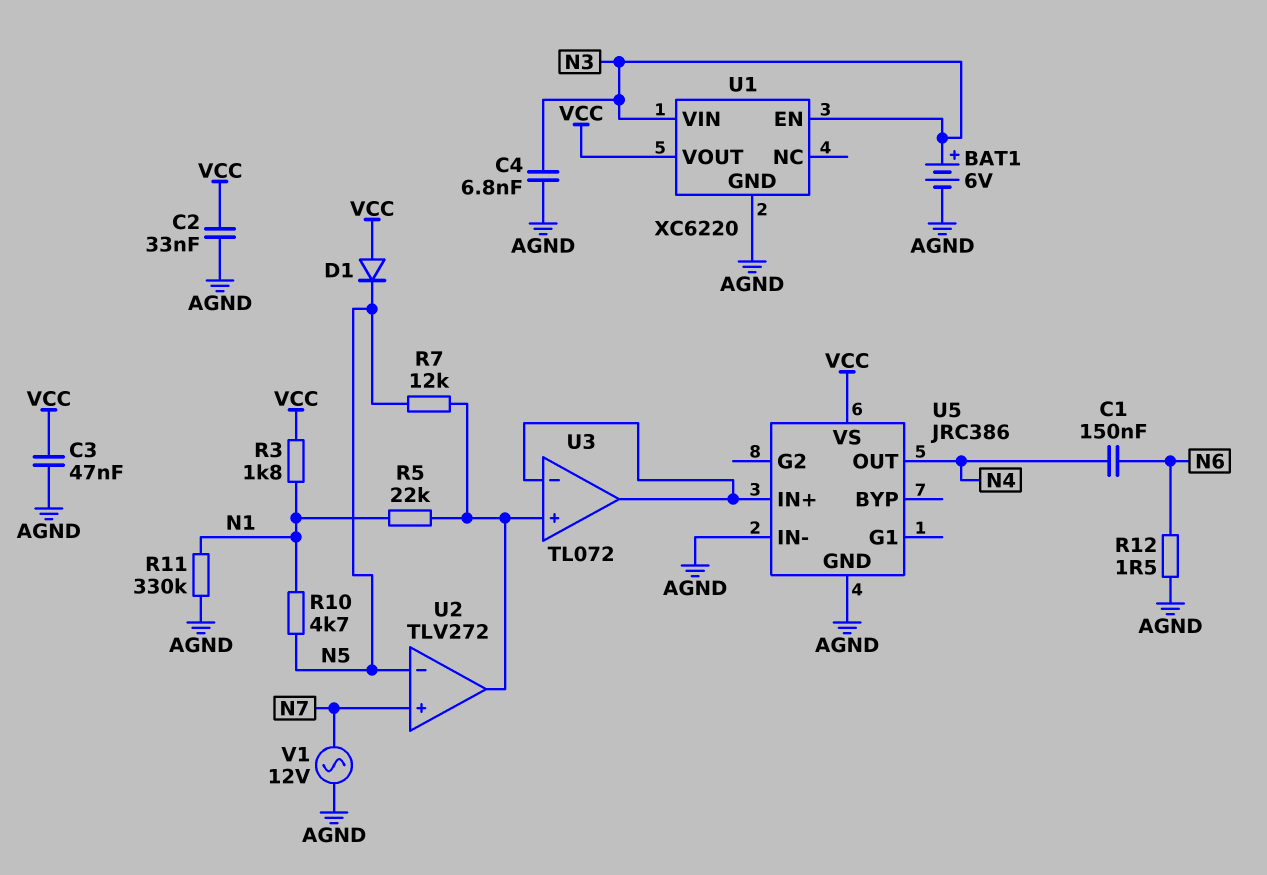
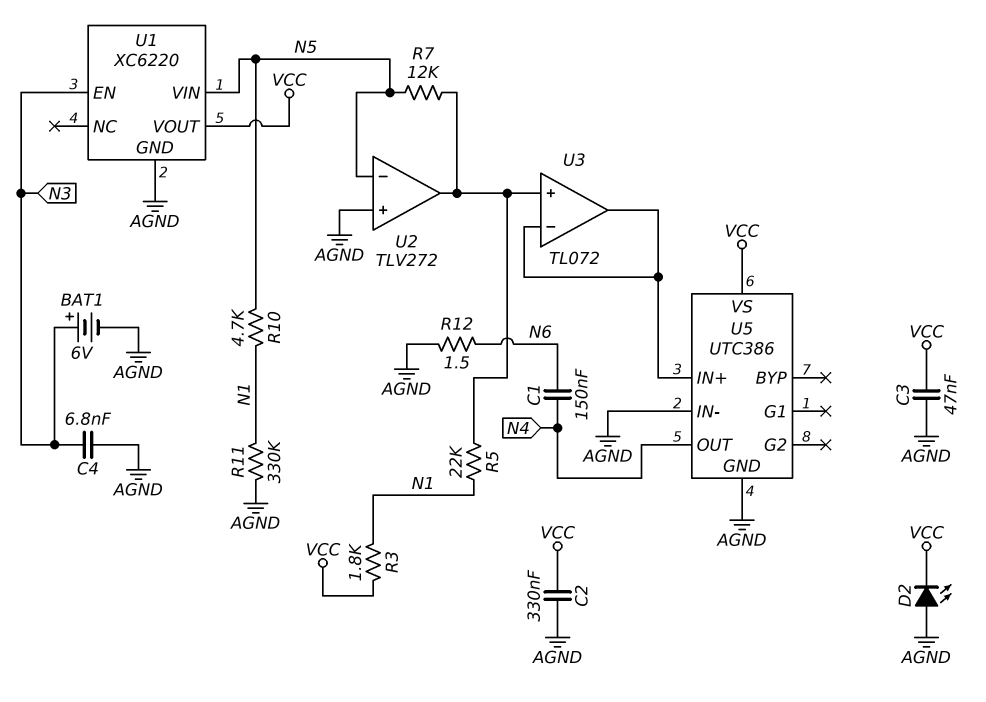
C2: 33nF (AGND, VCC) -> 330nF (AGND, VCC)
D1: diode (A VCC, K N5) -> none
D2: none -> LED (A AGND, K VCC)
U1 pin VIN: N3 -> N5
U2 pin in+: N7 -> AGND
U5: JRC386 -> UTC386
V1: AC 12V (AGND, N7) -> none

